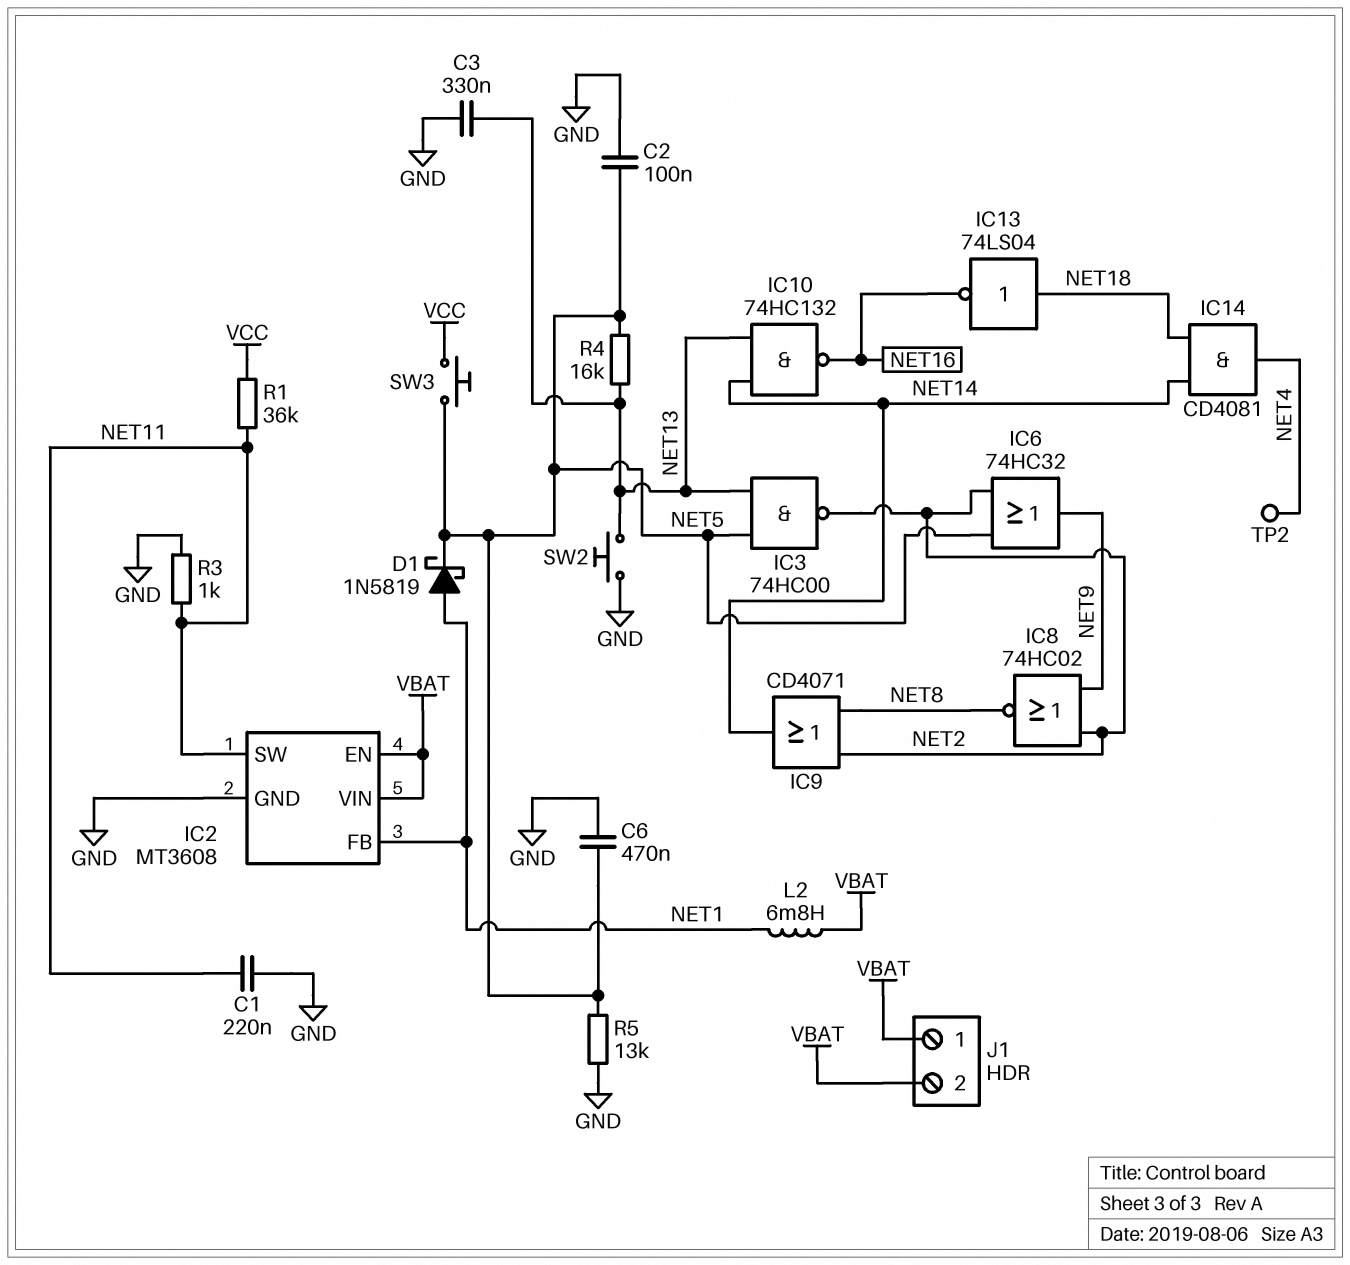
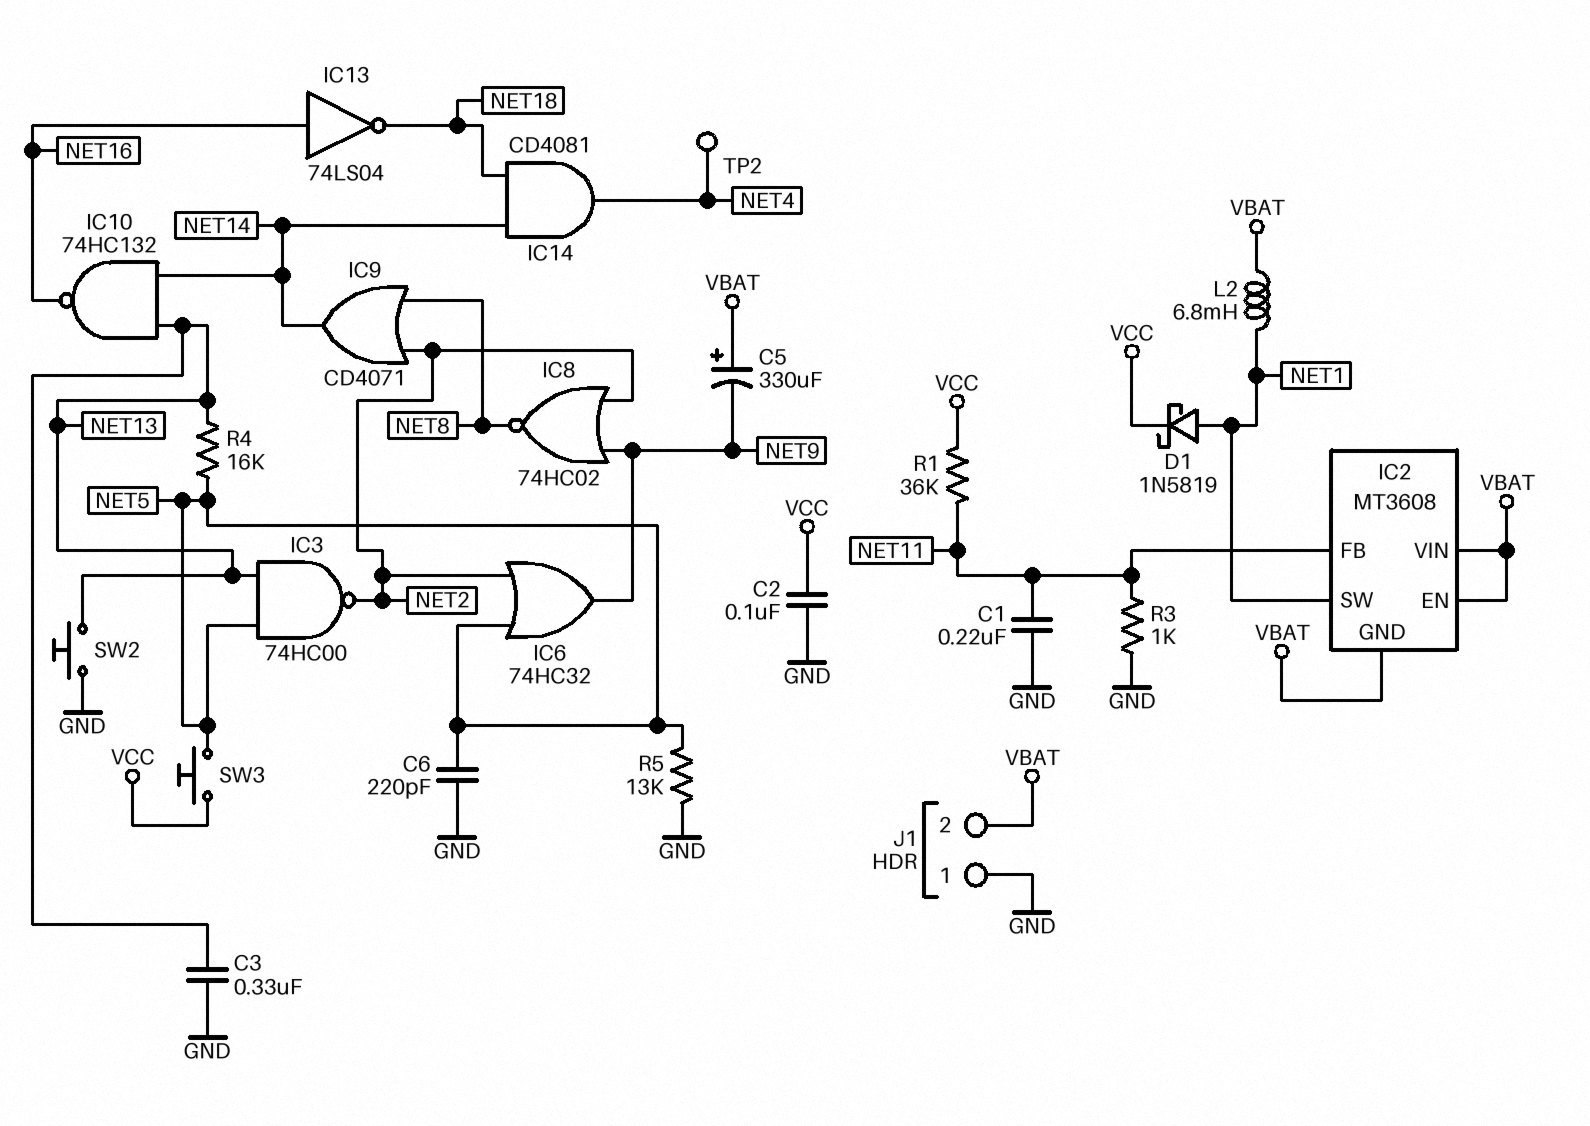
C2: 100nF (GND, NET5) -> 100nF (GND, VCC)
C5: none -> 330uF (plus VBAT, minus NET9)
C6: 470nF (GND, NET5) -> 220pF (GND, NET5)
D1: schottky 1N5819 (A NET1, K NET5) -> schottky 1N5819 (A NET1, K VCC)
IC2 pin FB: NET1 -> NET11
IC2 pin GND: GND -> VBAT
IC2 pin SW: NET11 -> NET1
IC13: NOT 74LS04 (in NET18, out NET16) -> NOT 74LS04 (in NET16, out NET18)
J1 pin 1: VBAT -> GND

